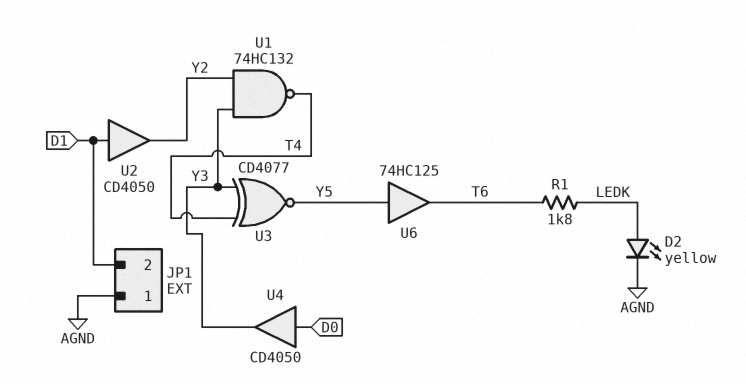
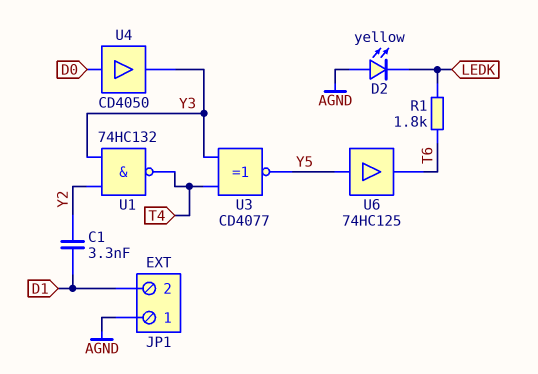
C1: none -> 3.3nF (D1, Y2)
D2: LED yellow (A LEDK, K AGND) -> LED yellow (A AGND, K LEDK)
U2: buffer CD4050 (in D1, out Y2) -> none

